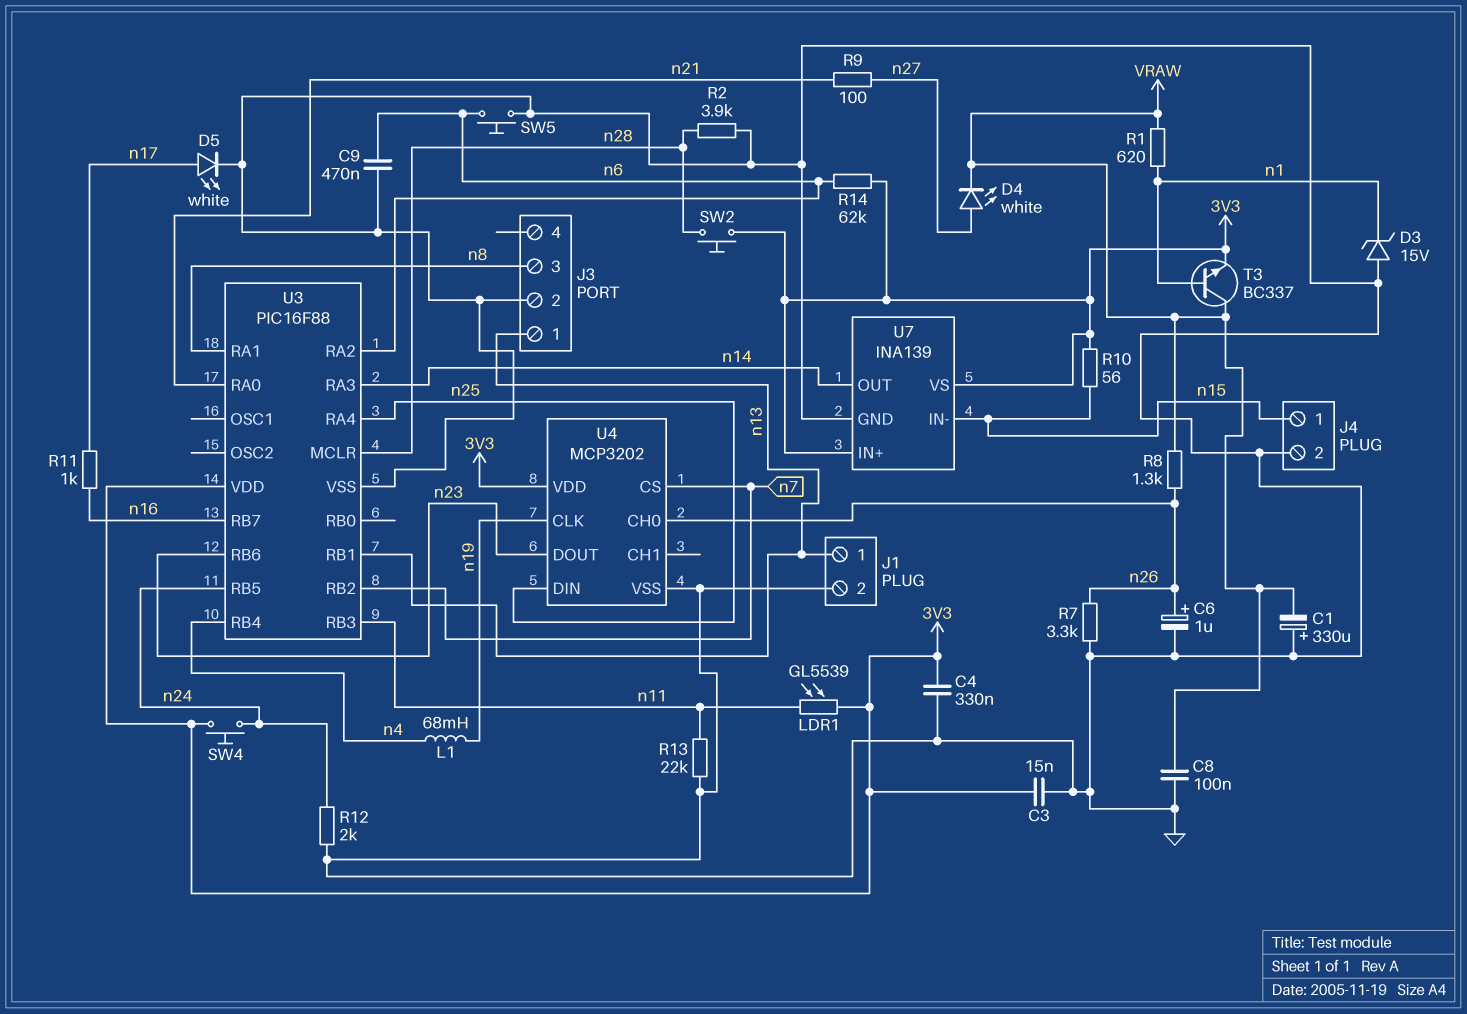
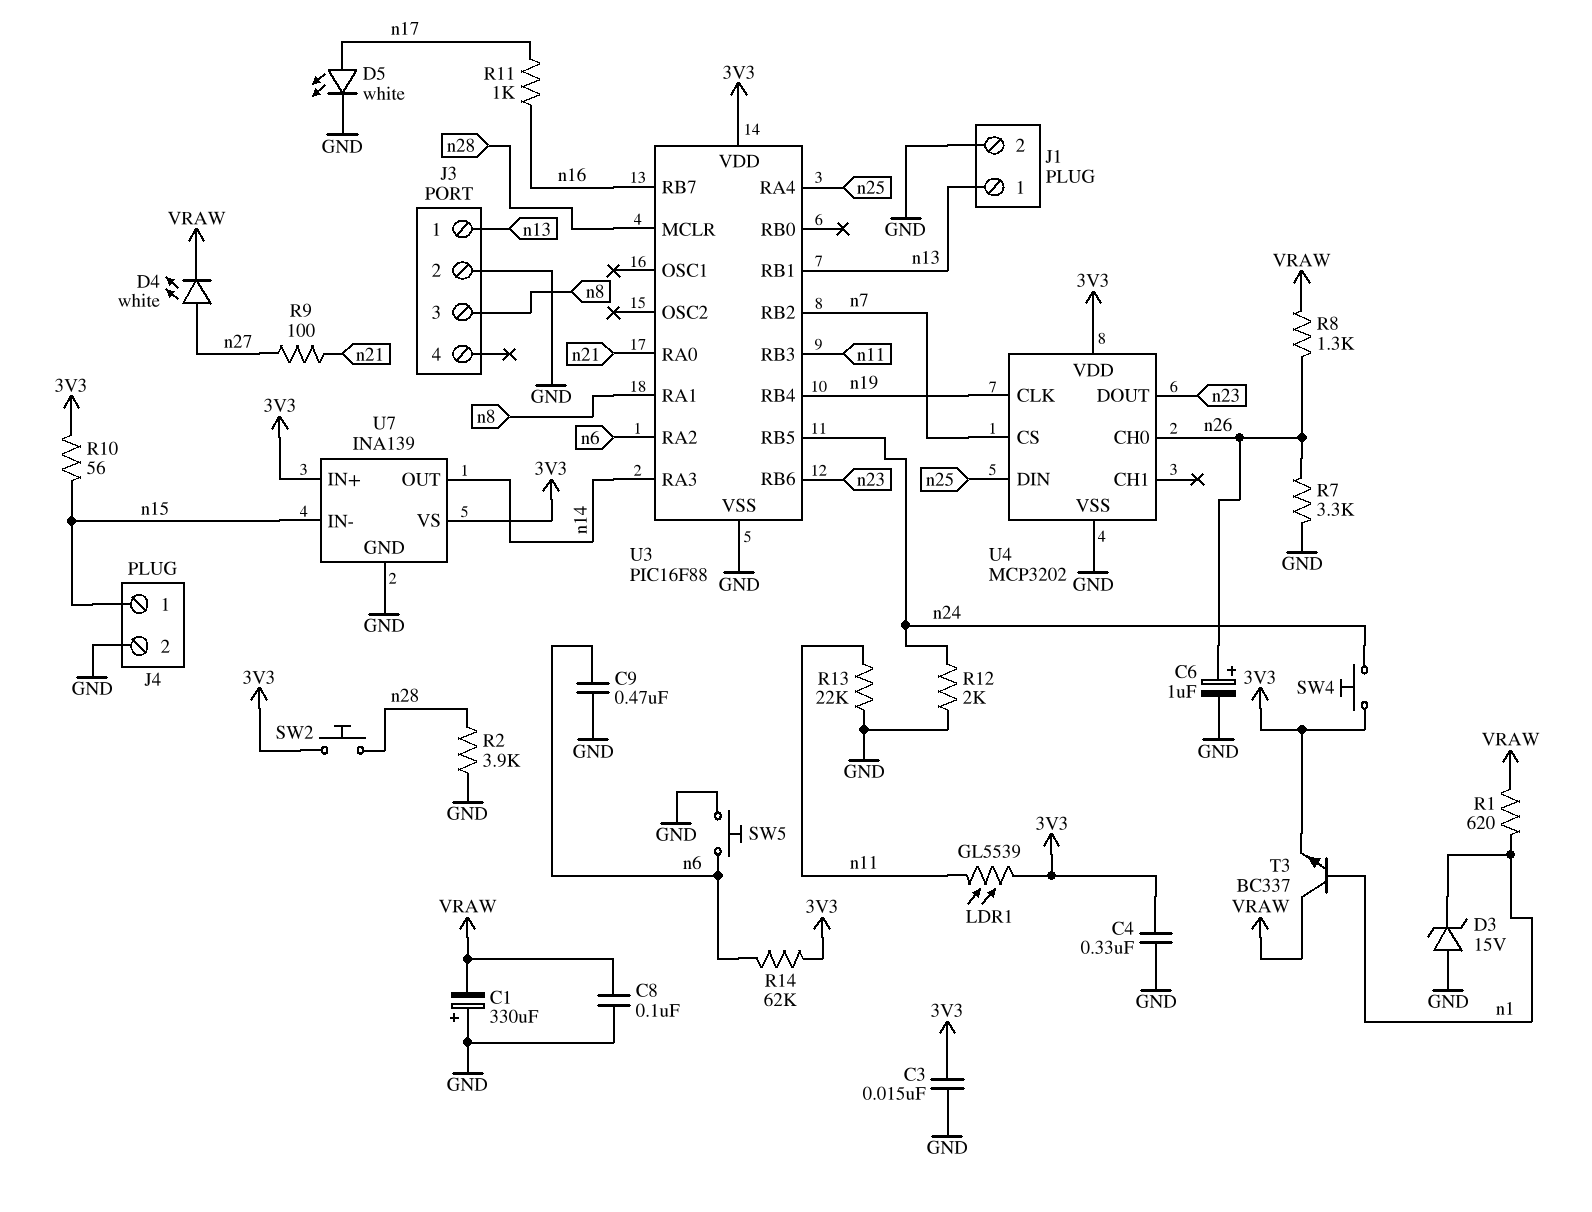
L1: 68mH (n4, n19) -> none
U3 pin RB4: n4 -> n19

